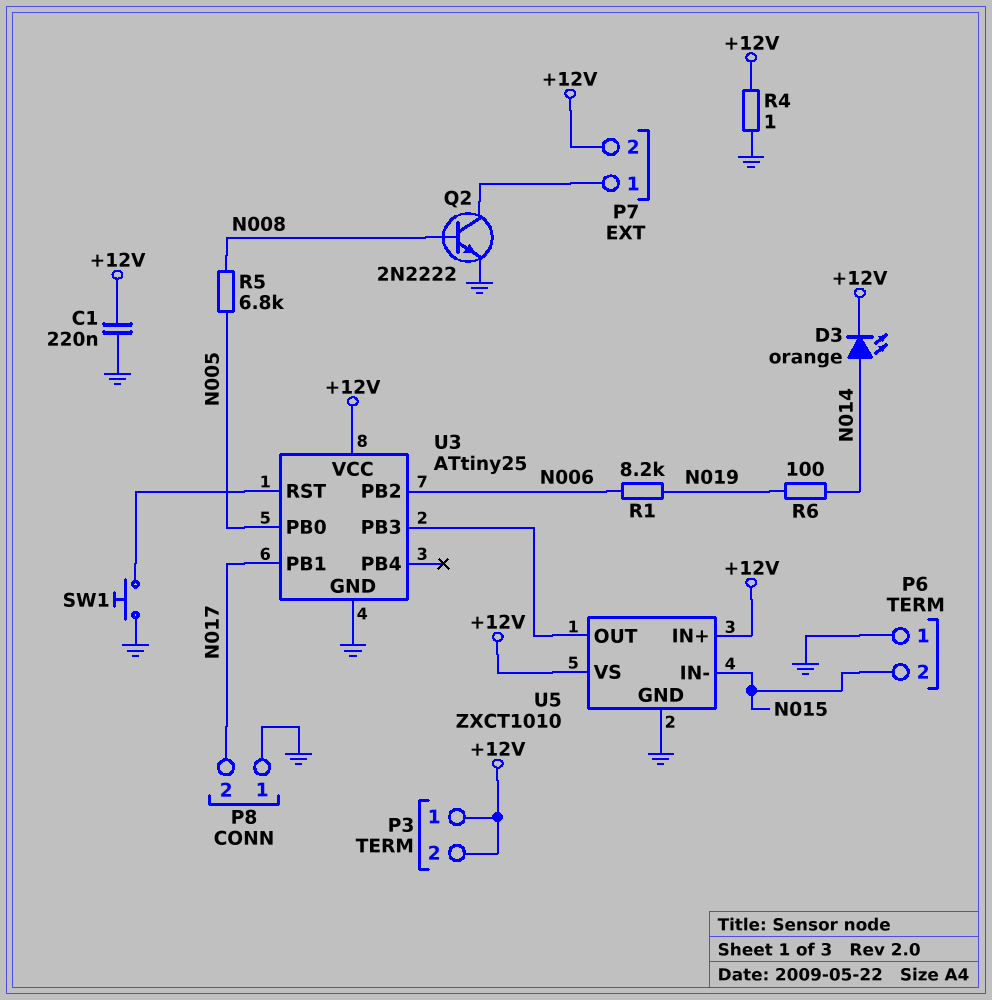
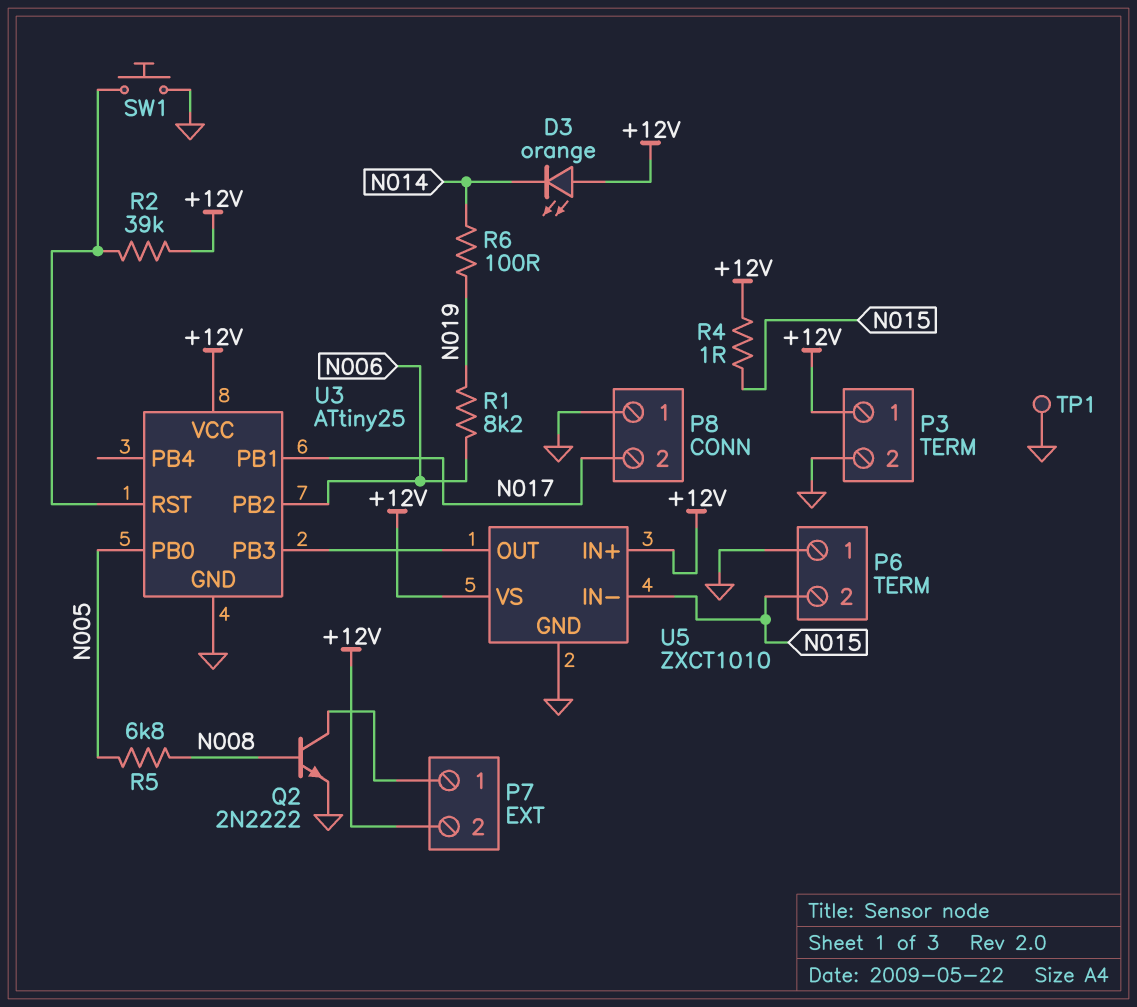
C1: 220nF (+12V, GND) -> none
D3: LED orange (A N014, K +12V) -> LED orange (A +12V, K N014)
P3 pin 2: +12V -> GND
R2: none -> 39k (+12V, U3/RST)
R4: 1 (+12V, GND) -> 1 (+12V, N015)
TP1: none -> test point (GND)

